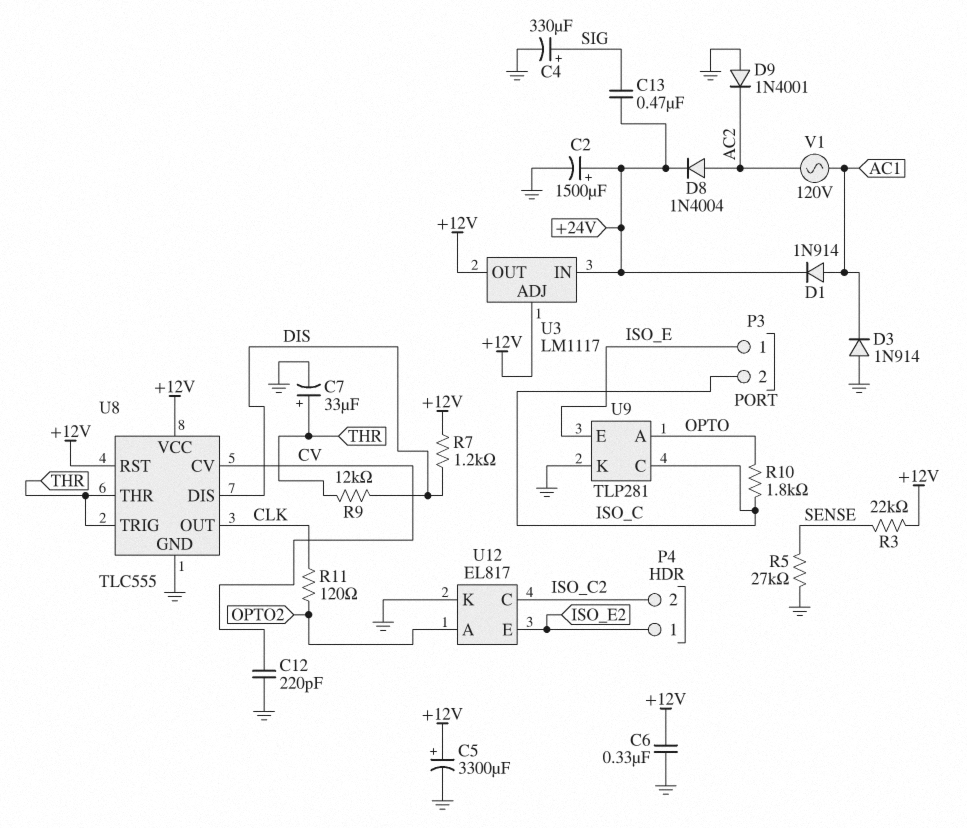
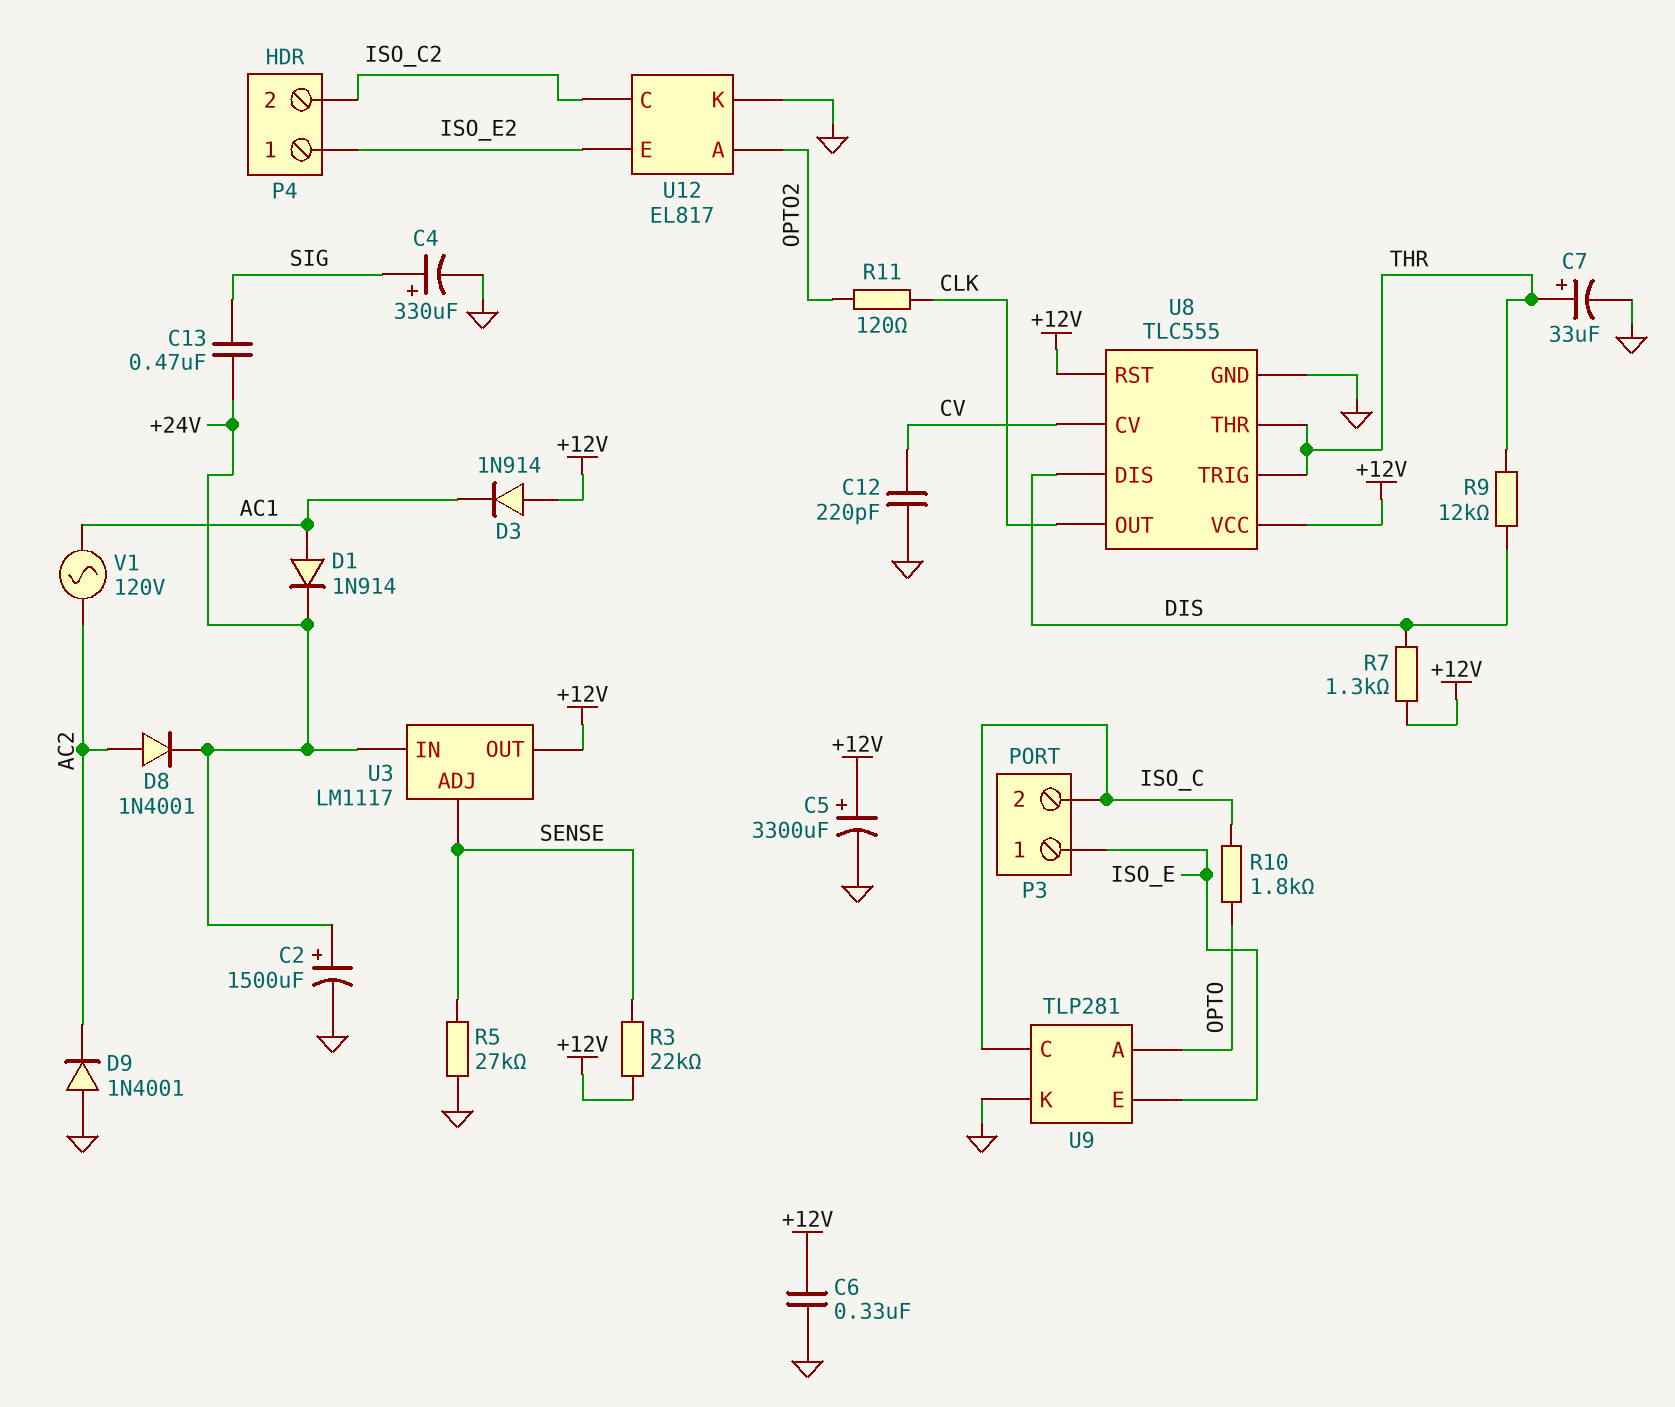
D3: diode 1N914 (A GND, K AC1) -> diode 1N914 (A +12V, K AC1)
D8: diode 1N4004 (A AC2, K +24V) -> diode 1N4001 (A AC2, K +24V)
R7: 1.2k (+12V, DIS) -> 1.3k (+12V, DIS)
U3 pin ADJ: +12V -> SENSE

